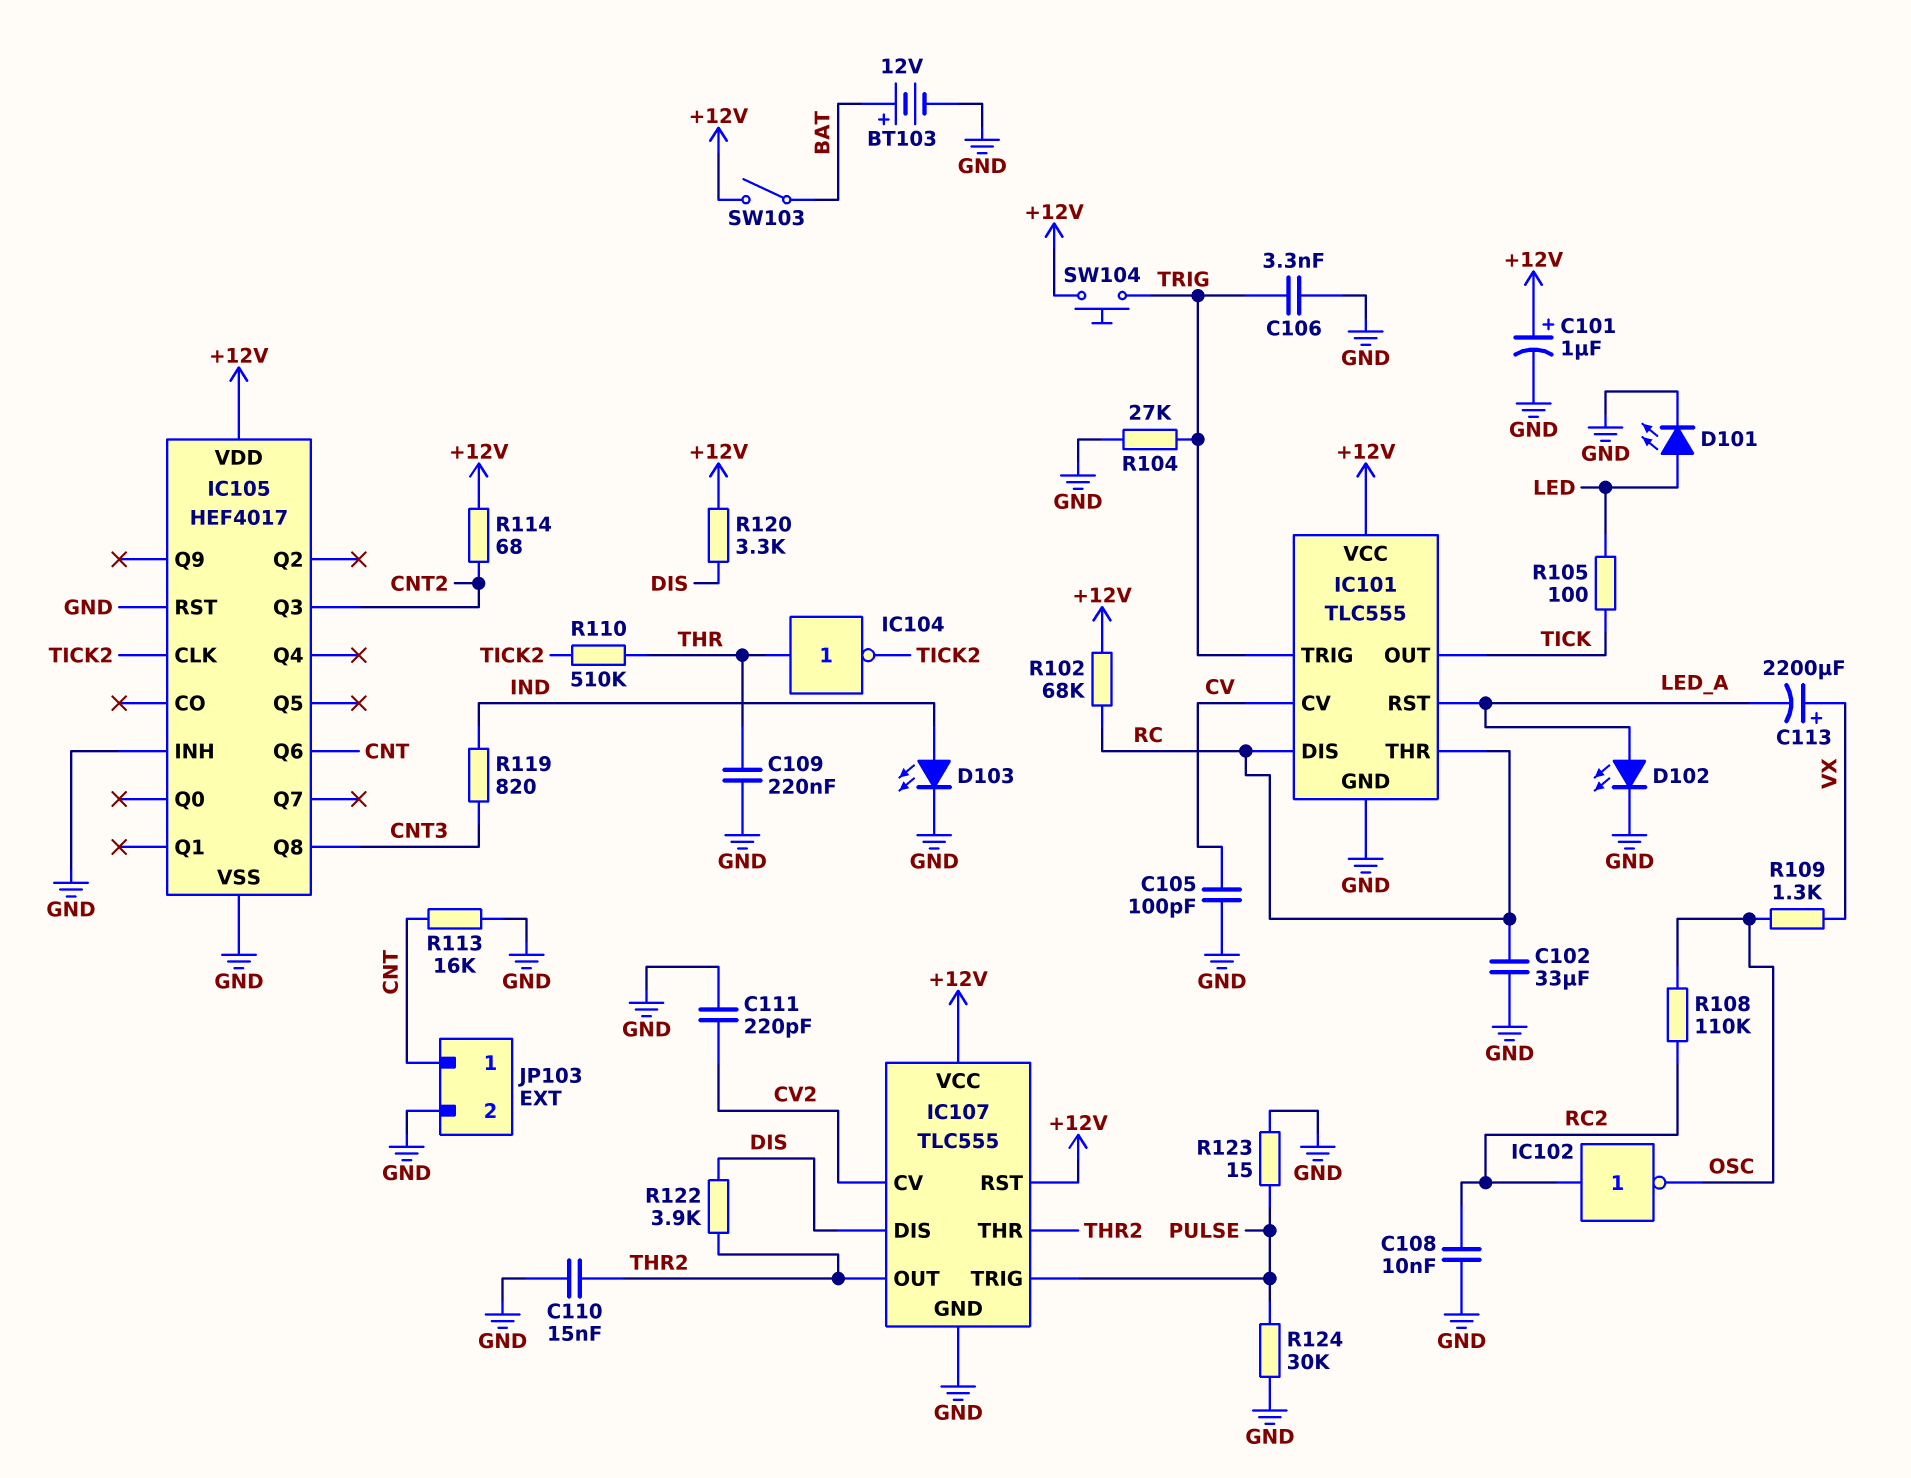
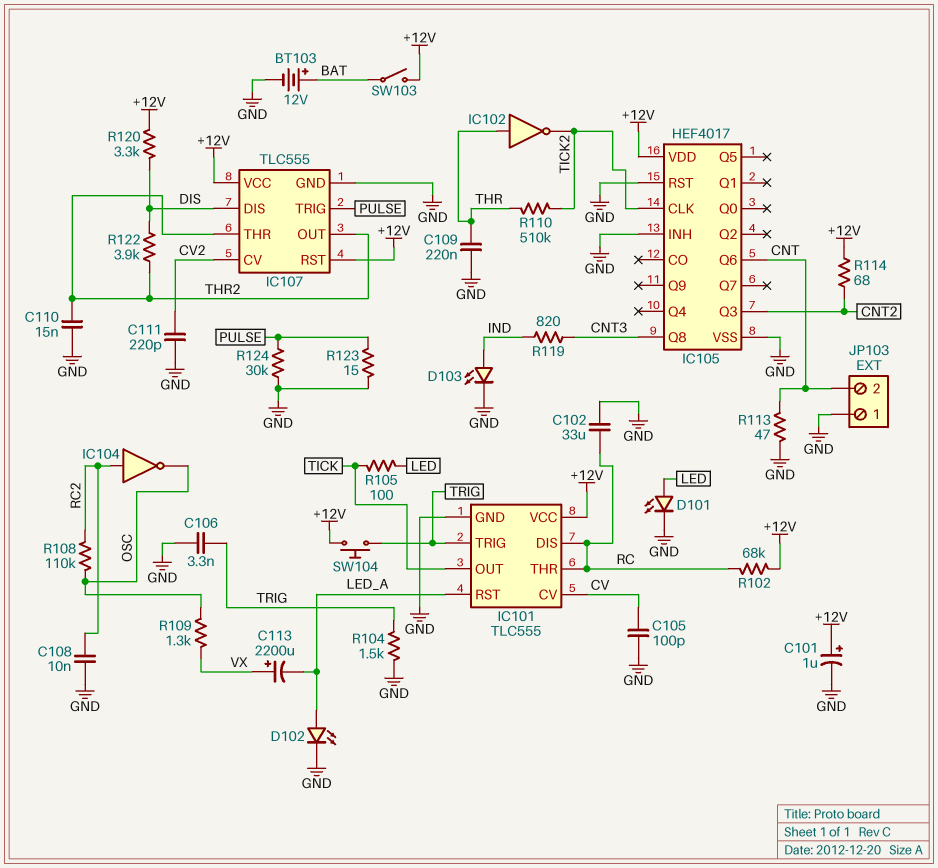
IC102: NOT (in RC2, out OSC) -> NOT (in THR, out TICK2)
IC104: NOT (in THR, out TICK2) -> NOT (in RC2, out OSC)
JP103 pin 1: CNT -> GND
JP103 pin 2: GND -> CNT
R104: 27k (GND, TRIG) -> 1.5k (GND, TRIG)
R113: 16k (CNT, GND) -> 47 (CNT, GND)

